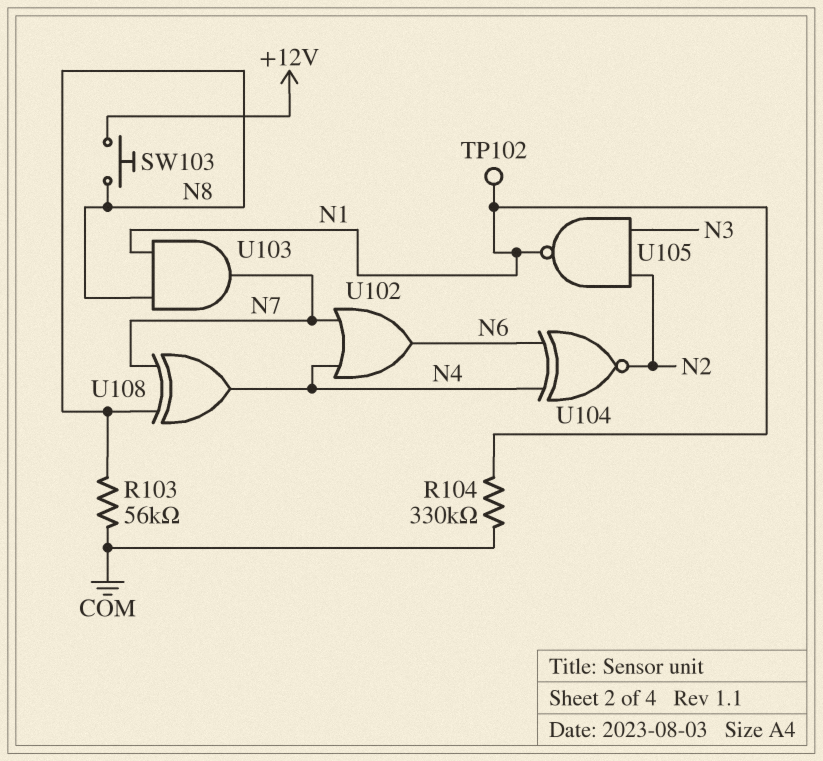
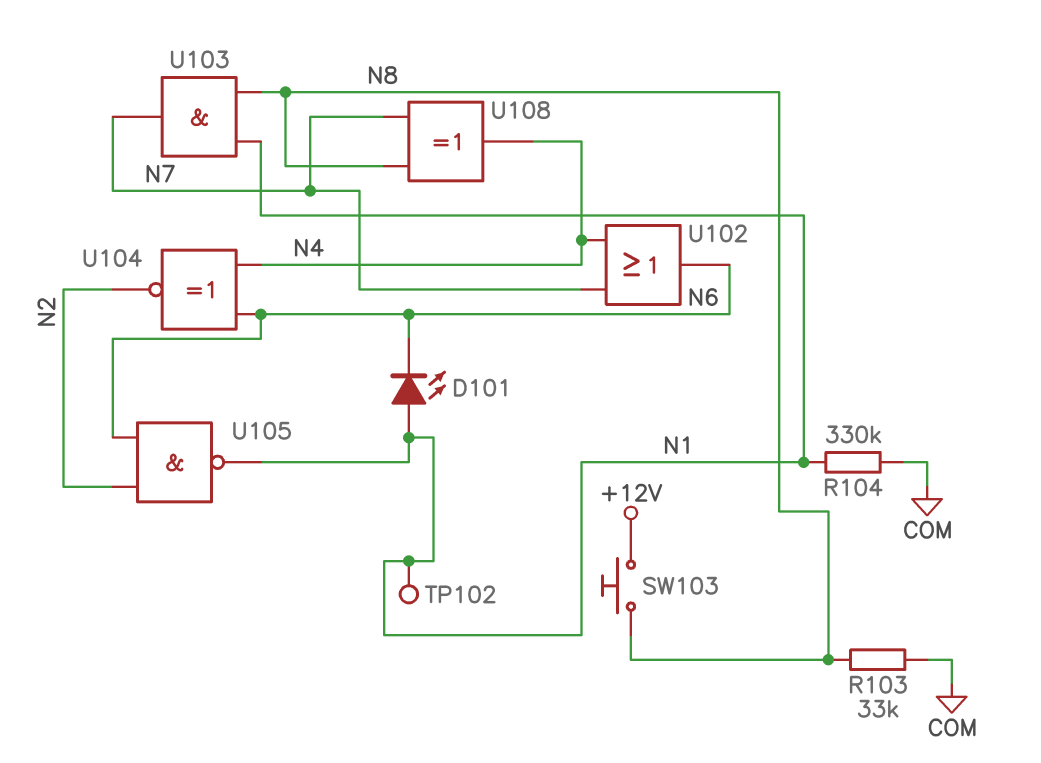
D101: none -> LED (A N1, K N6)
R103: 56k (COM, N8) -> 33k (COM, N8)
U105: NAND (in N2, in N3, out N1) -> NAND (in N2, in N6, out N1)

